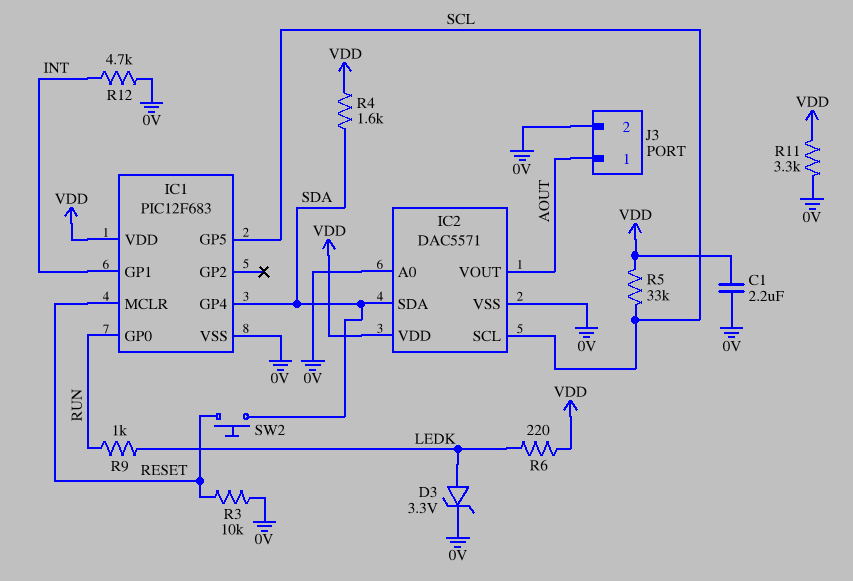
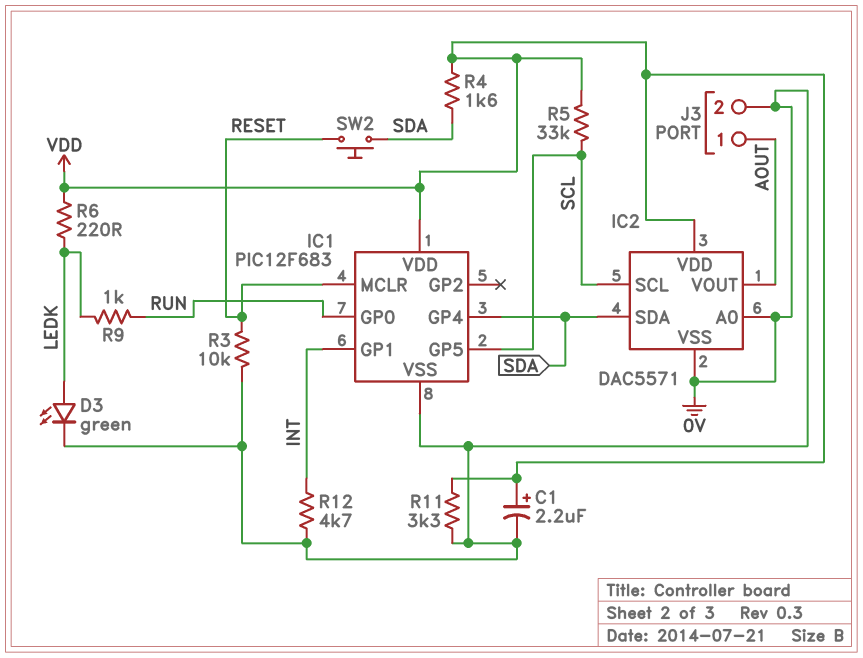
C1: 2.2uF (0V, VDD) -> 2.2uF (plus VDD, minus 0V)
D3: zener 3.3V (A LEDK, K 0V) -> LED green (A LEDK, K 0V)

